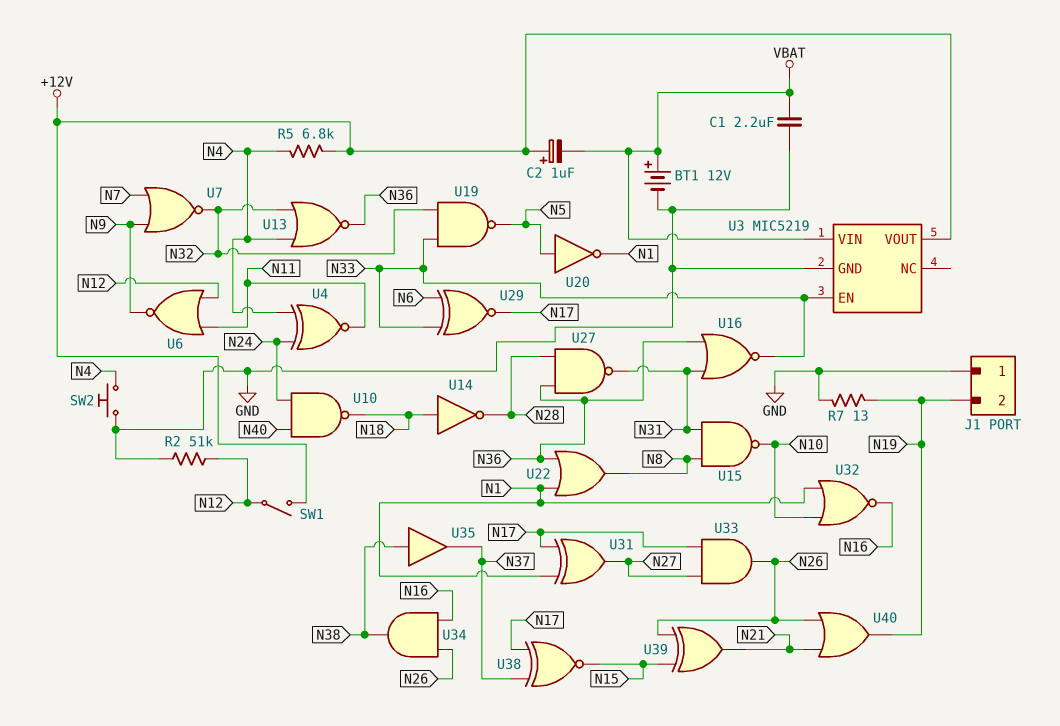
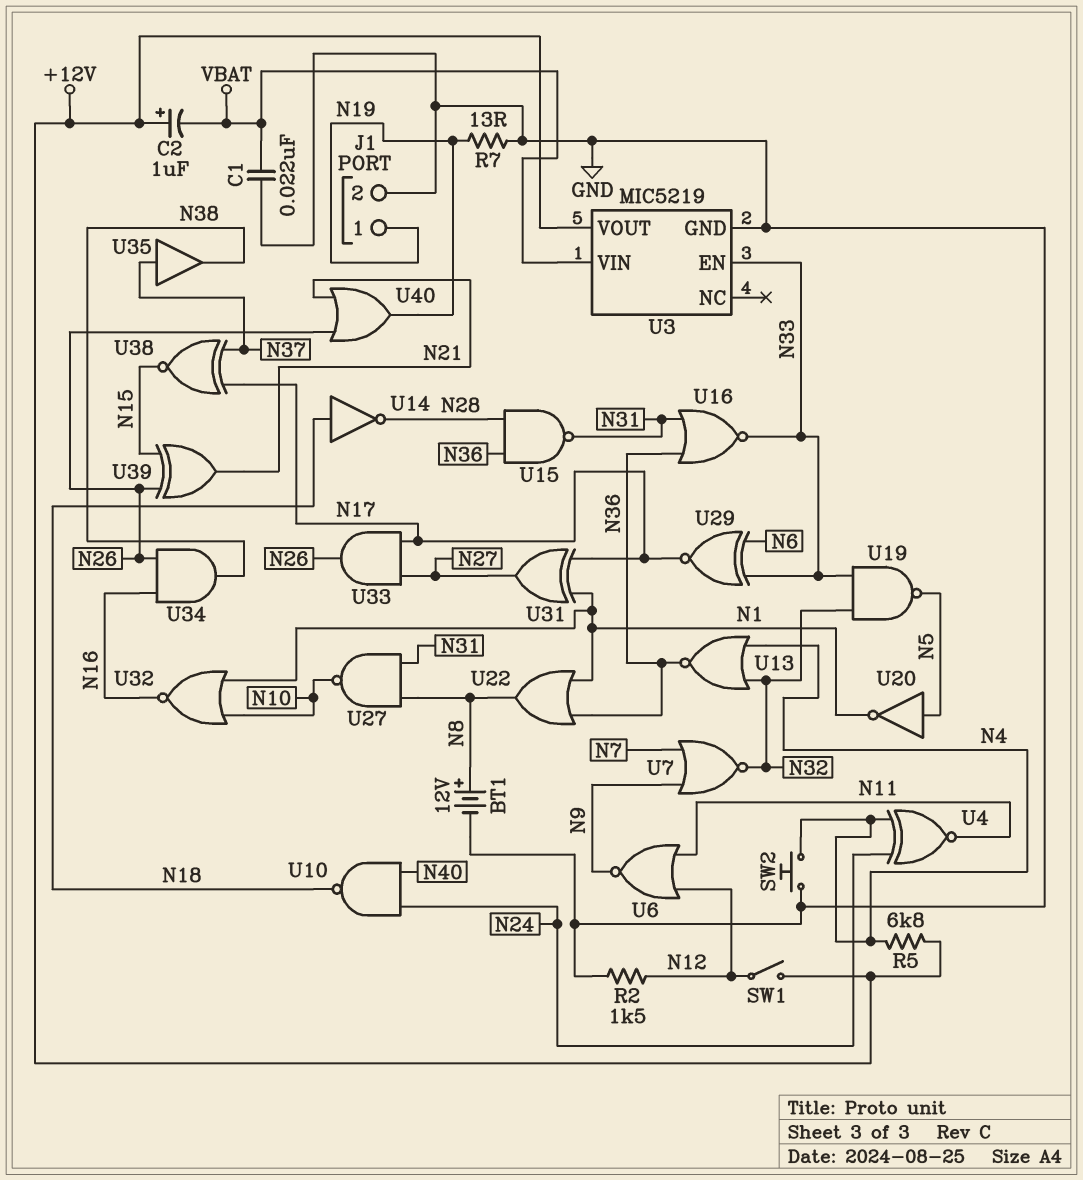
BT1: 12V (plus VBAT, minus GND) -> 12V (plus N8, minus GND)
C1: 2.2uF (GND, VBAT) -> 22nF (GND, VBAT)
J1 pin 1: GND -> N19
J1 pin 2: N19 -> GND
R2: 51k (GND, N12) -> 1.5k (GND, N12)
U15: NAND (in N8, in N31, out N10) -> NAND (in N28, in N36, out N31)
U27: NAND (in N28, in N36, out N31) -> NAND (in N8, in N31, out N10)
U35: buffer (in N38, out N37) -> buffer (in N37, out N38)

